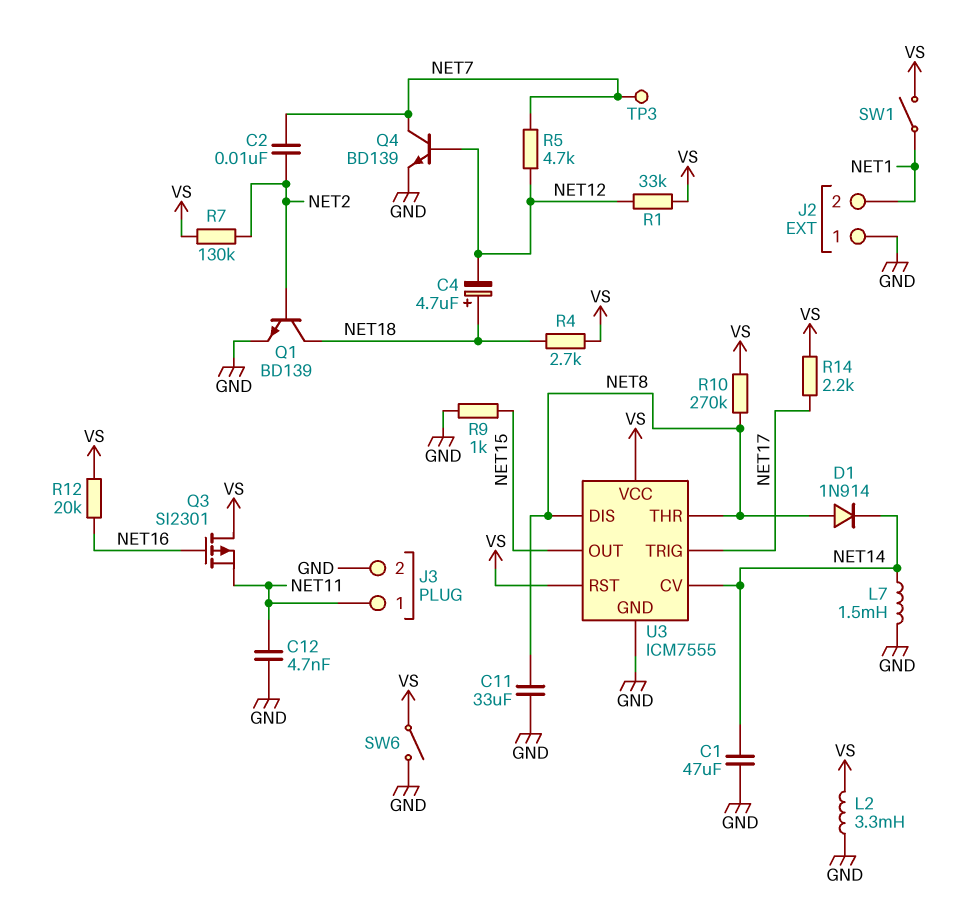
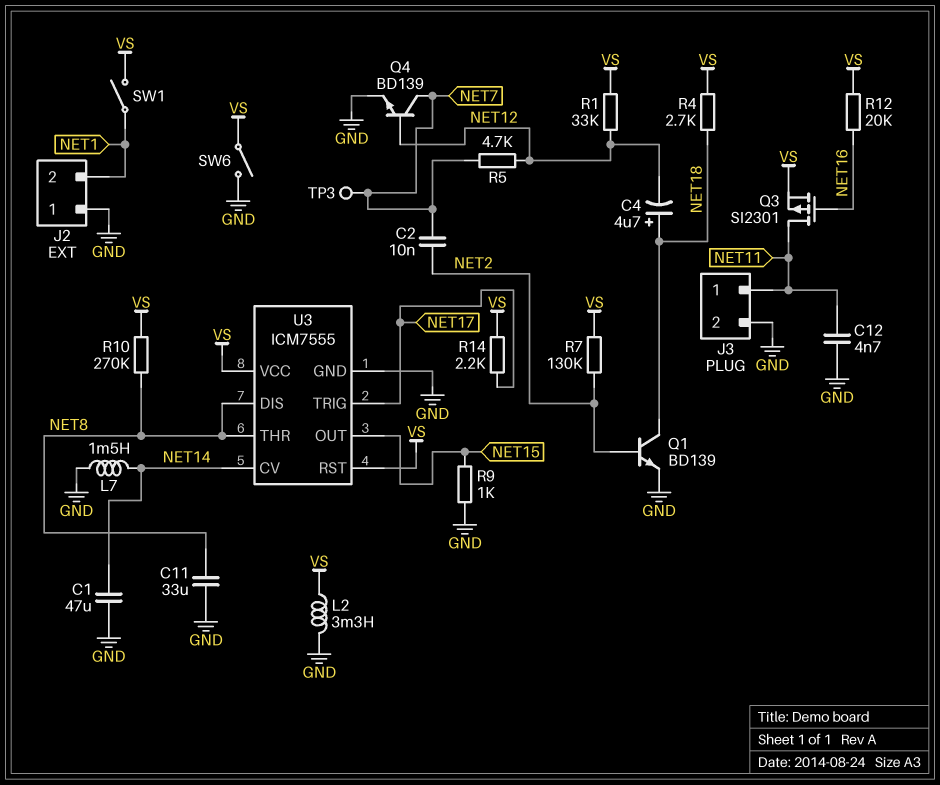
D1: diode 1N914 (A NET8, K NET14) -> none
Q3: PMOS SI2301 (G NET16, D VS, S NET11) -> PMOS SI2301 (G NET16, D NET11, S VS)

